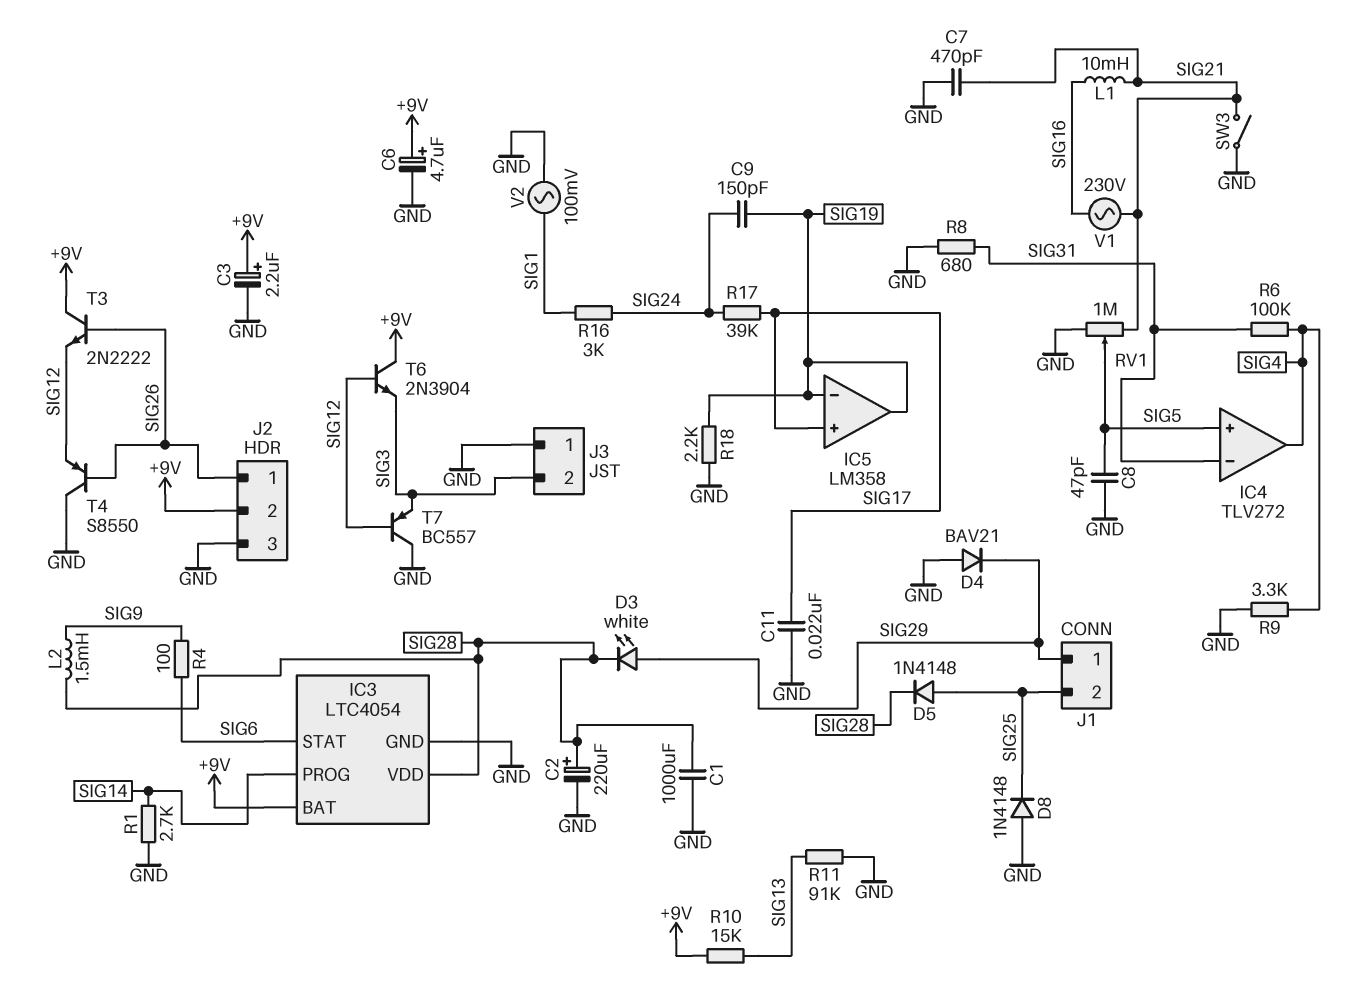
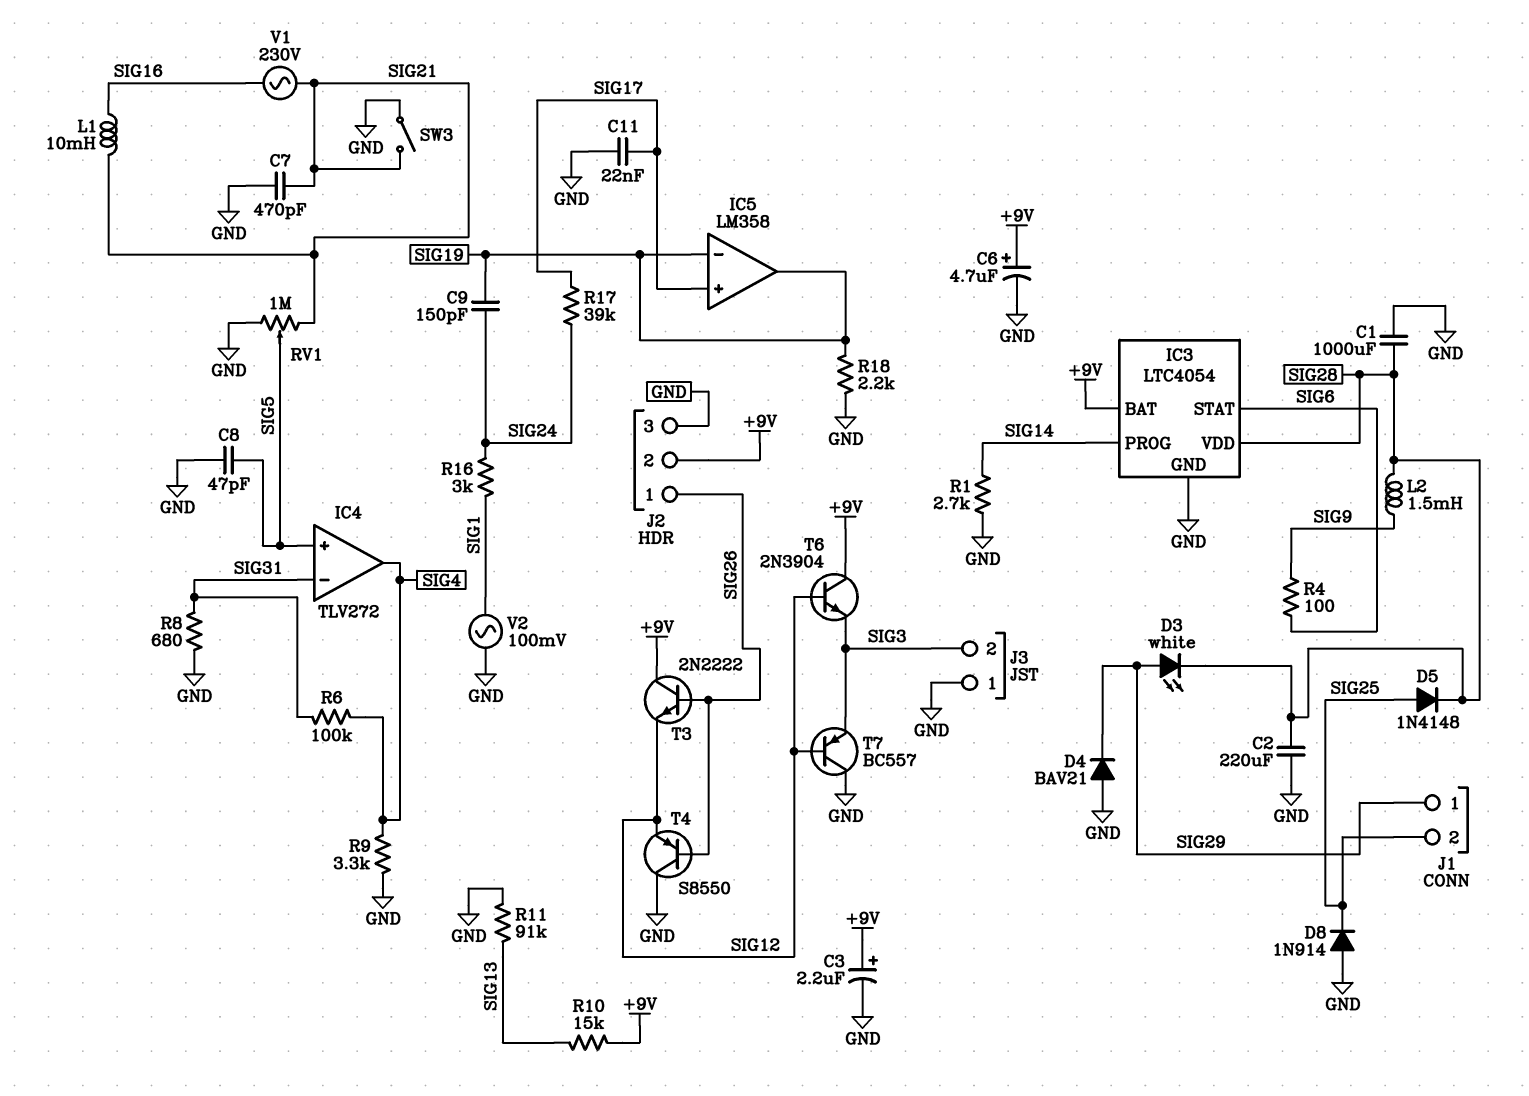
C2: 220uF (plus SIG28, minus GND) -> 220uF (GND, SIG28)
D8: diode 1N4148 (A GND, K SIG25) -> diode 1N914 (A GND, K SIG25)

